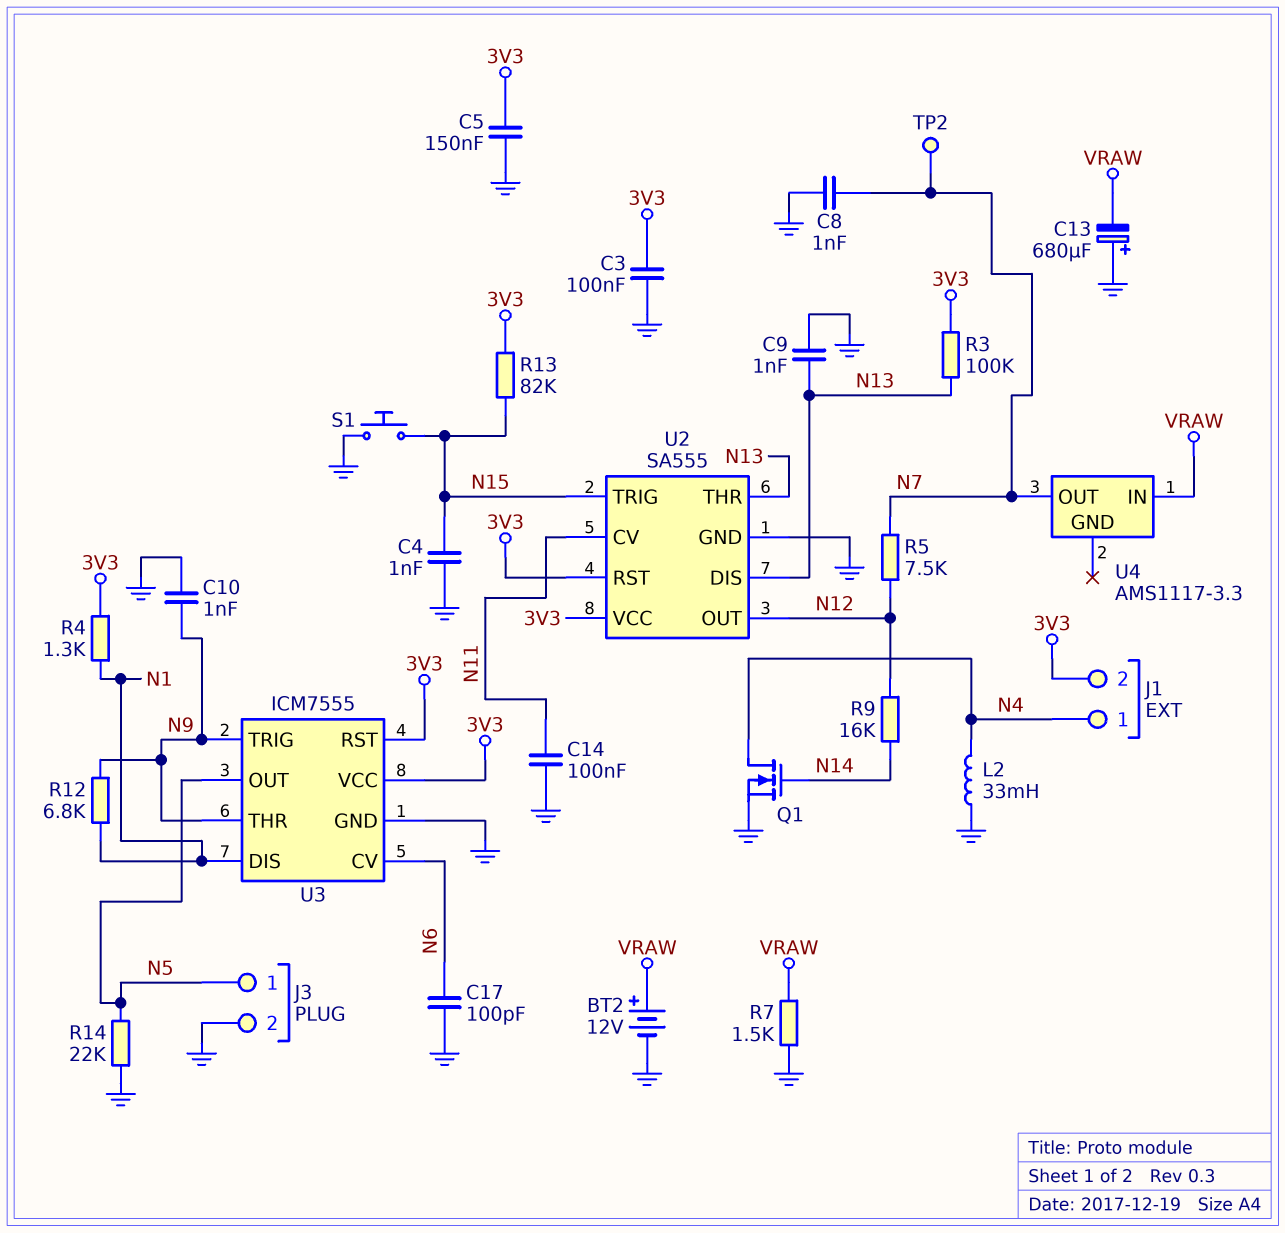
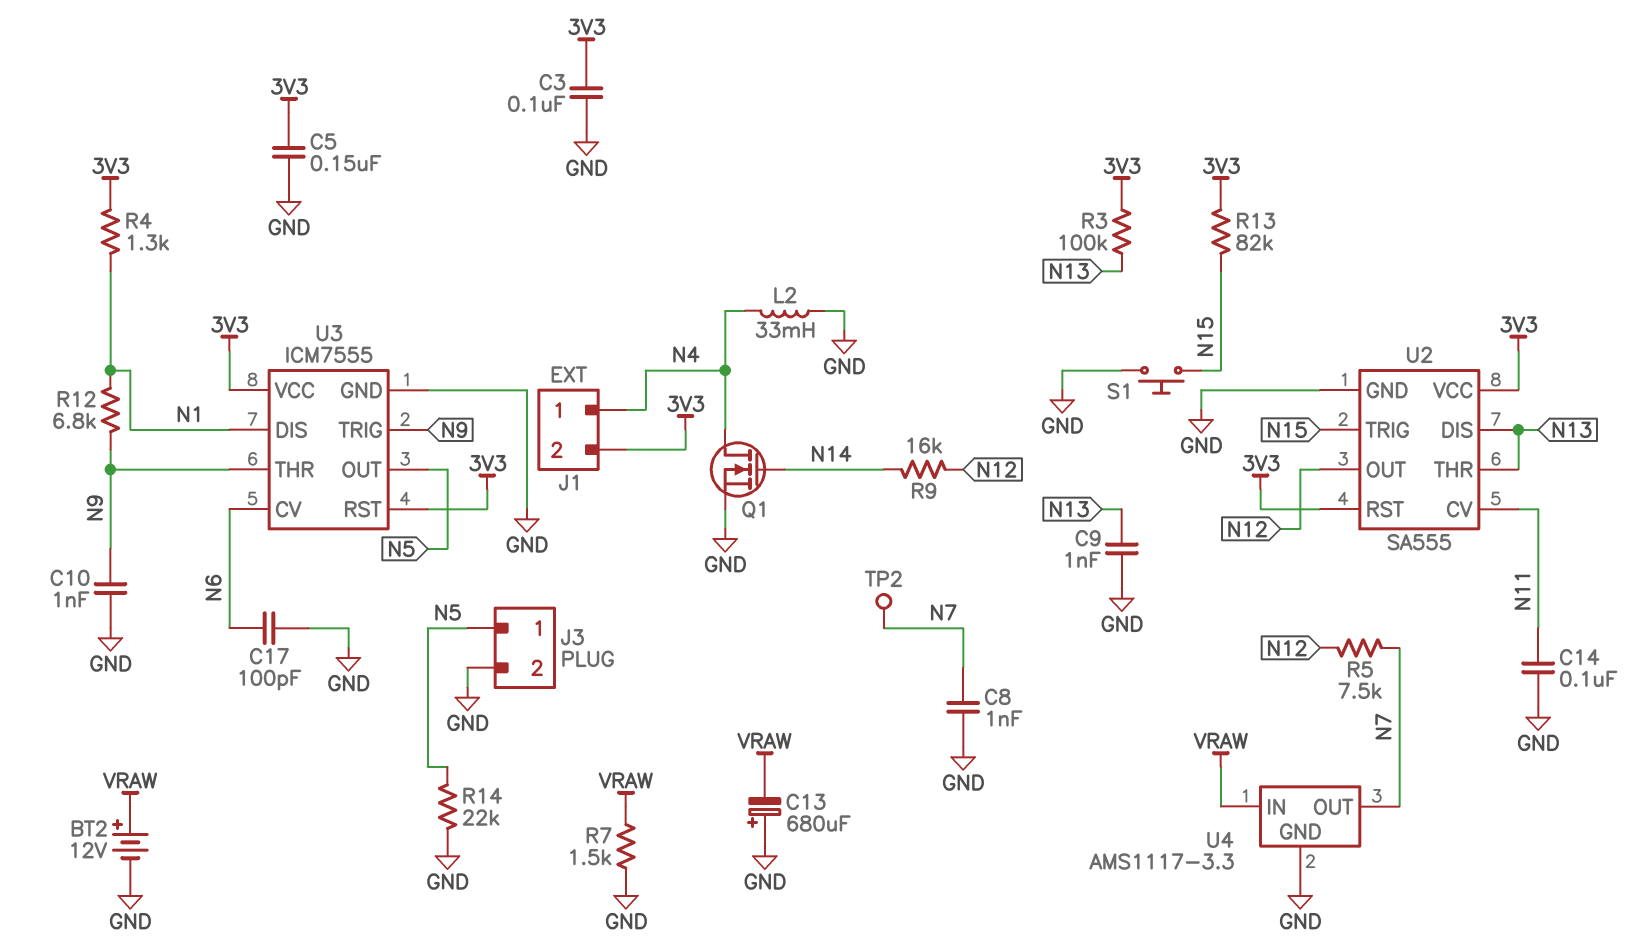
C4: 1nF (GND, N15) -> none
U4 pin GND: none -> GND

